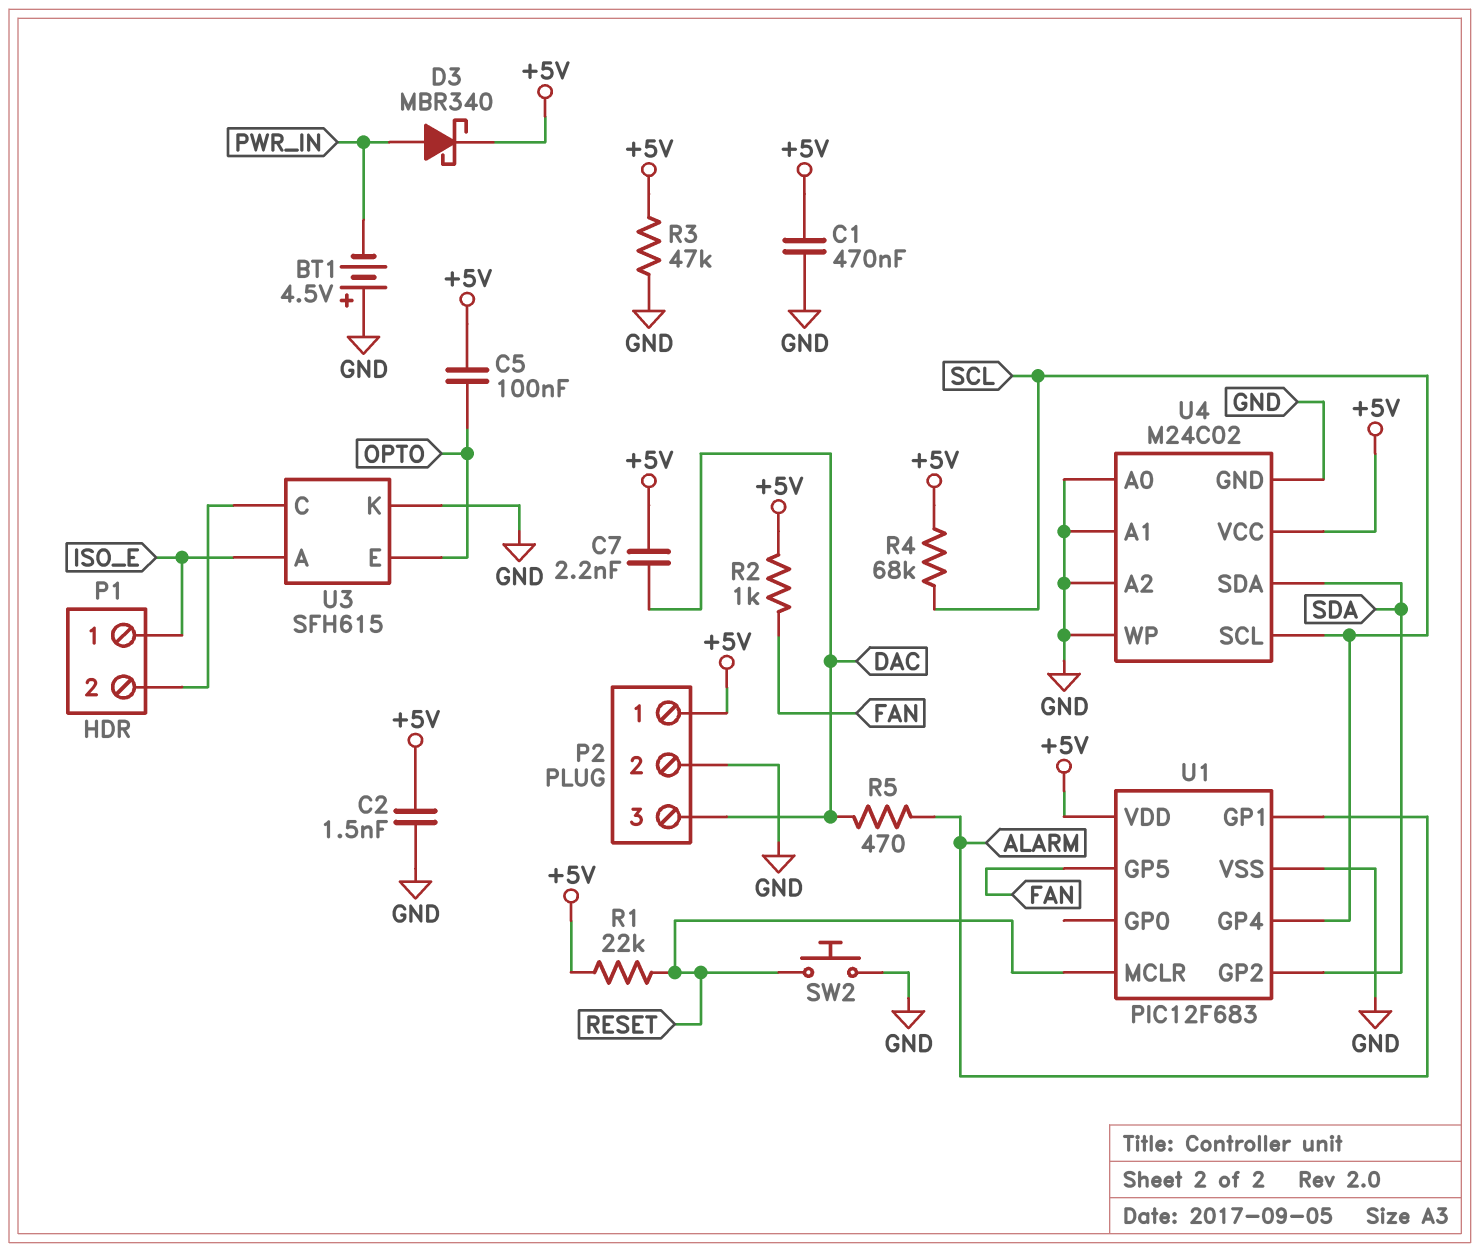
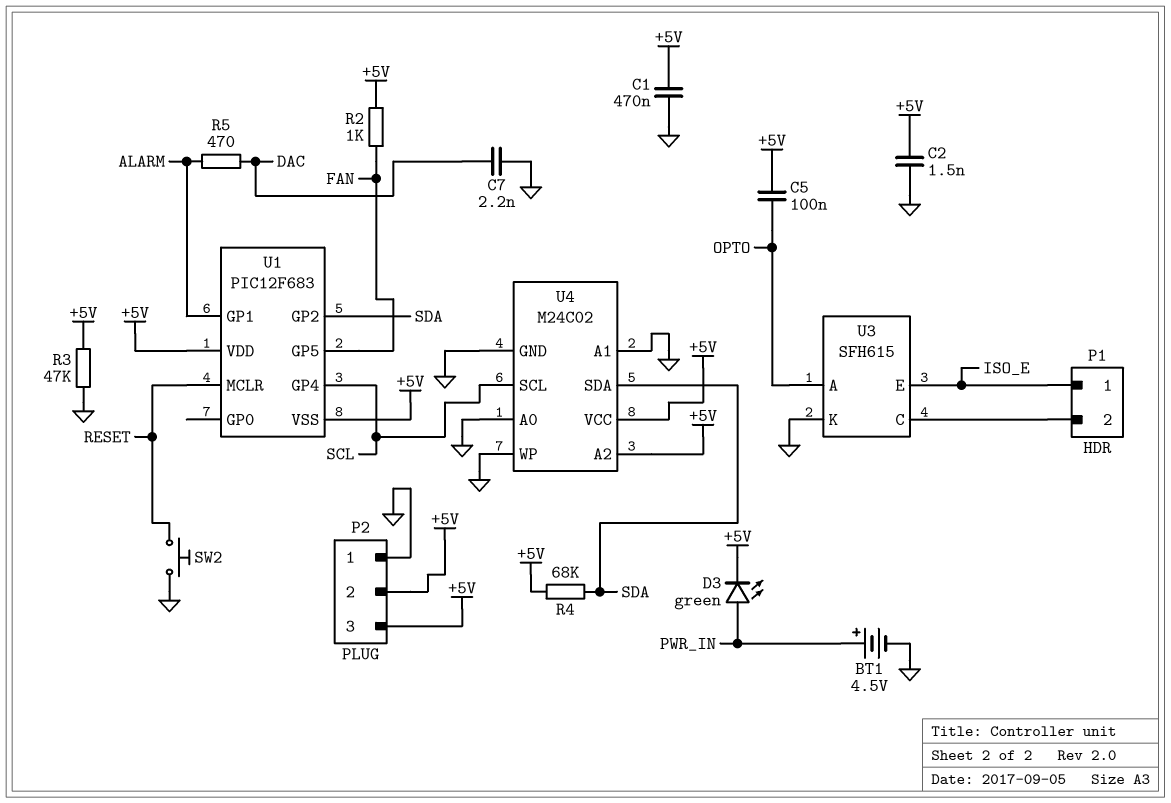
BT1: 4.5V (plus GND, minus PWR_IN) -> 4.5V (plus PWR_IN, minus GND)
C7: 2.2nF (+5V, DAC) -> 2.2nF (DAC, GND)
D3: schottky MBR340 (A PWR_IN, K +5V) -> LED green (A PWR_IN, K +5V)
P2 pin 1: +5V -> GND
P2 pin 2: GND -> +5V
P2 pin 3: DAC -> +5V
R1: 22k (+5V, RESET) -> none
R4: 68k (+5V, SCL) -> 68k (+5V, SDA)
U1 pin VSS: GND -> +5V
U3 pin A: ISO_E -> OPTO
U3 pin E: OPTO -> ISO_E
U4 pin A2: GND -> +5V

